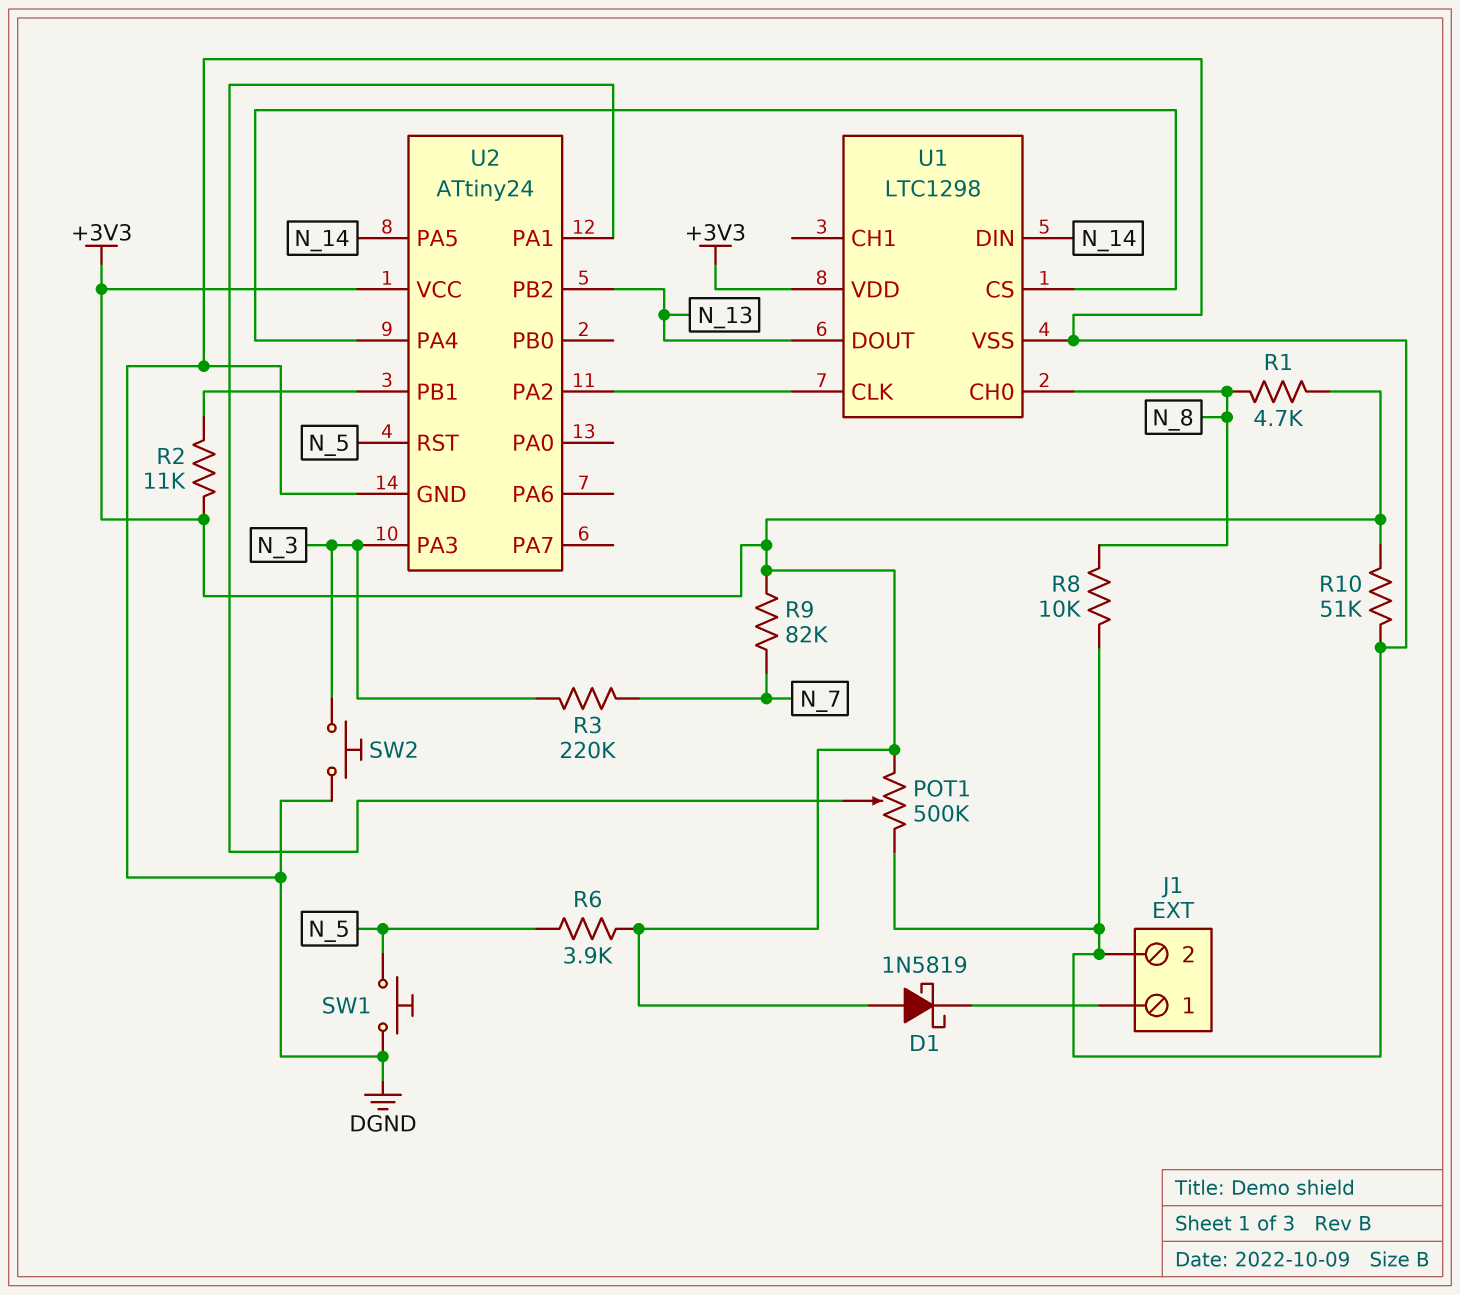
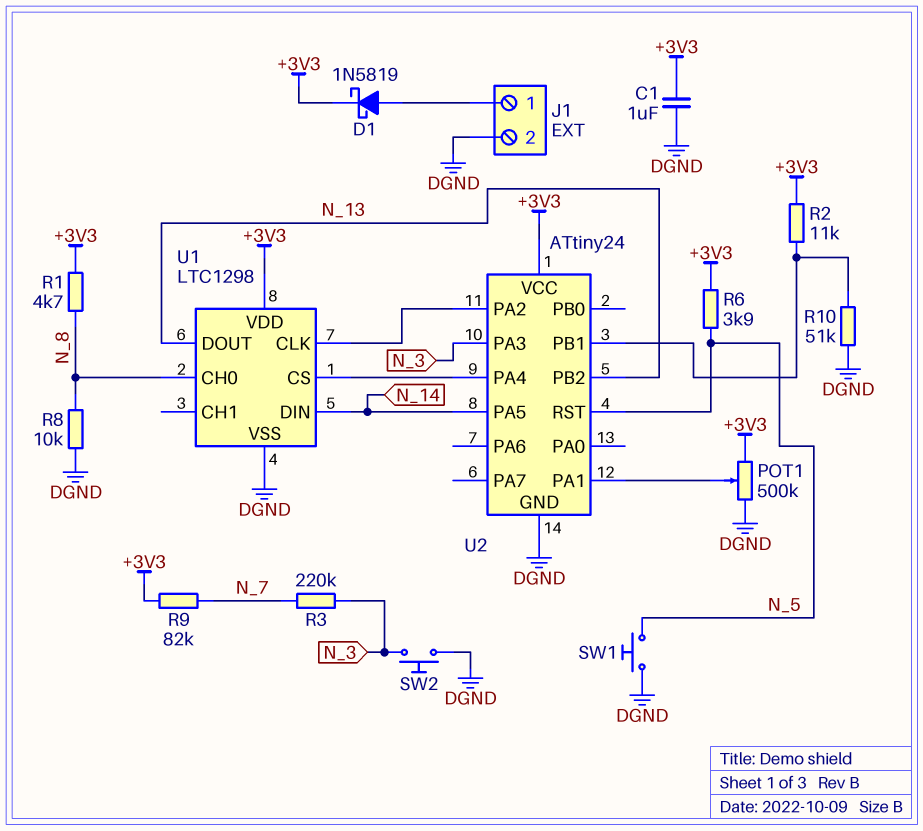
C1: none -> 1uF (+3V3, DGND)
D1: schottky 1N5819 (A +3V3, K J1/1) -> schottky 1N5819 (A J1/1, K +3V3)
R10: 51k (+3V3, DGND) -> 51k (DGND, U2/PB1)

